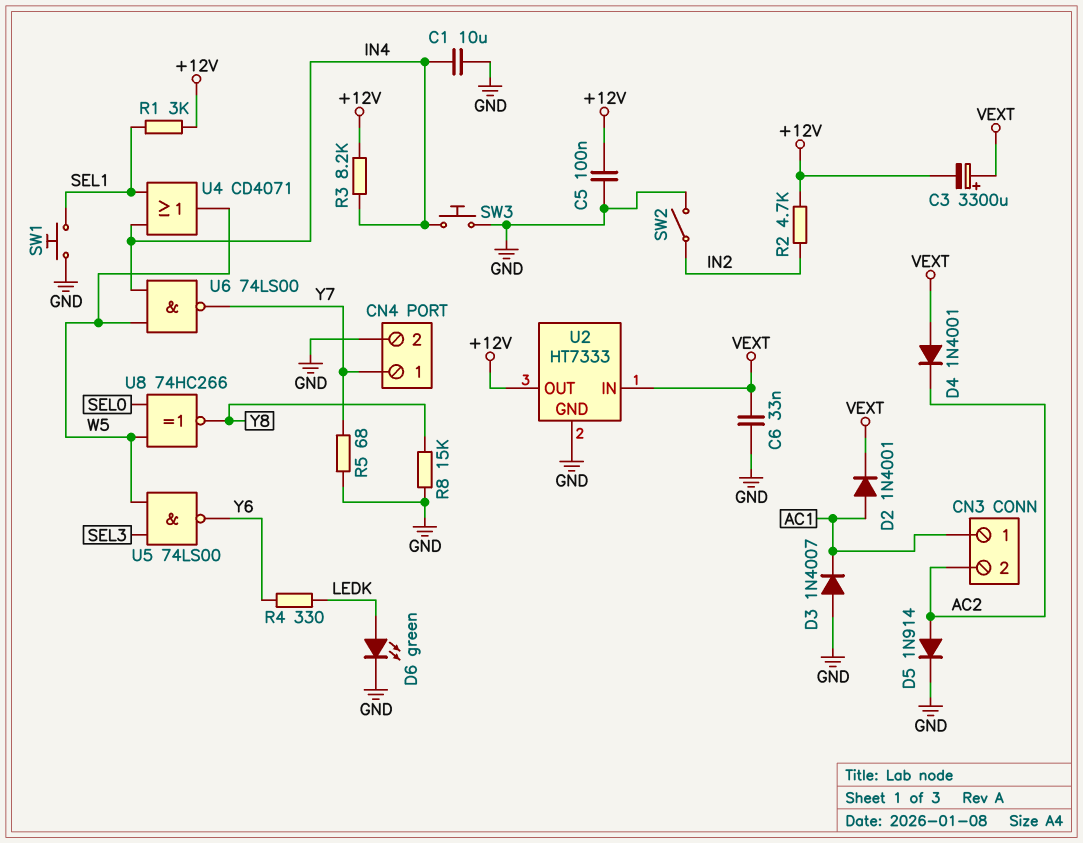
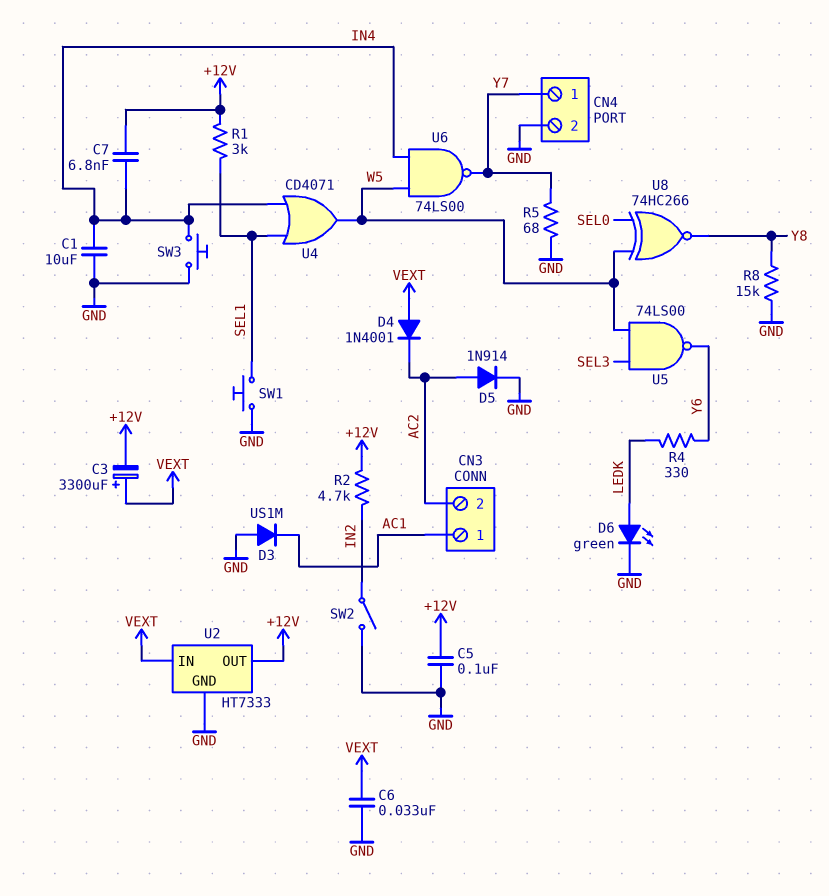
C7: none -> 6.8nF (+12V, IN4)
D2: diode 1N4001 (A AC1, K VEXT) -> none
D3: diode 1N4007 (A GND, K AC1) -> diode US1M (A GND, K AC1)
R3: 8.2k (+12V, IN4) -> none

